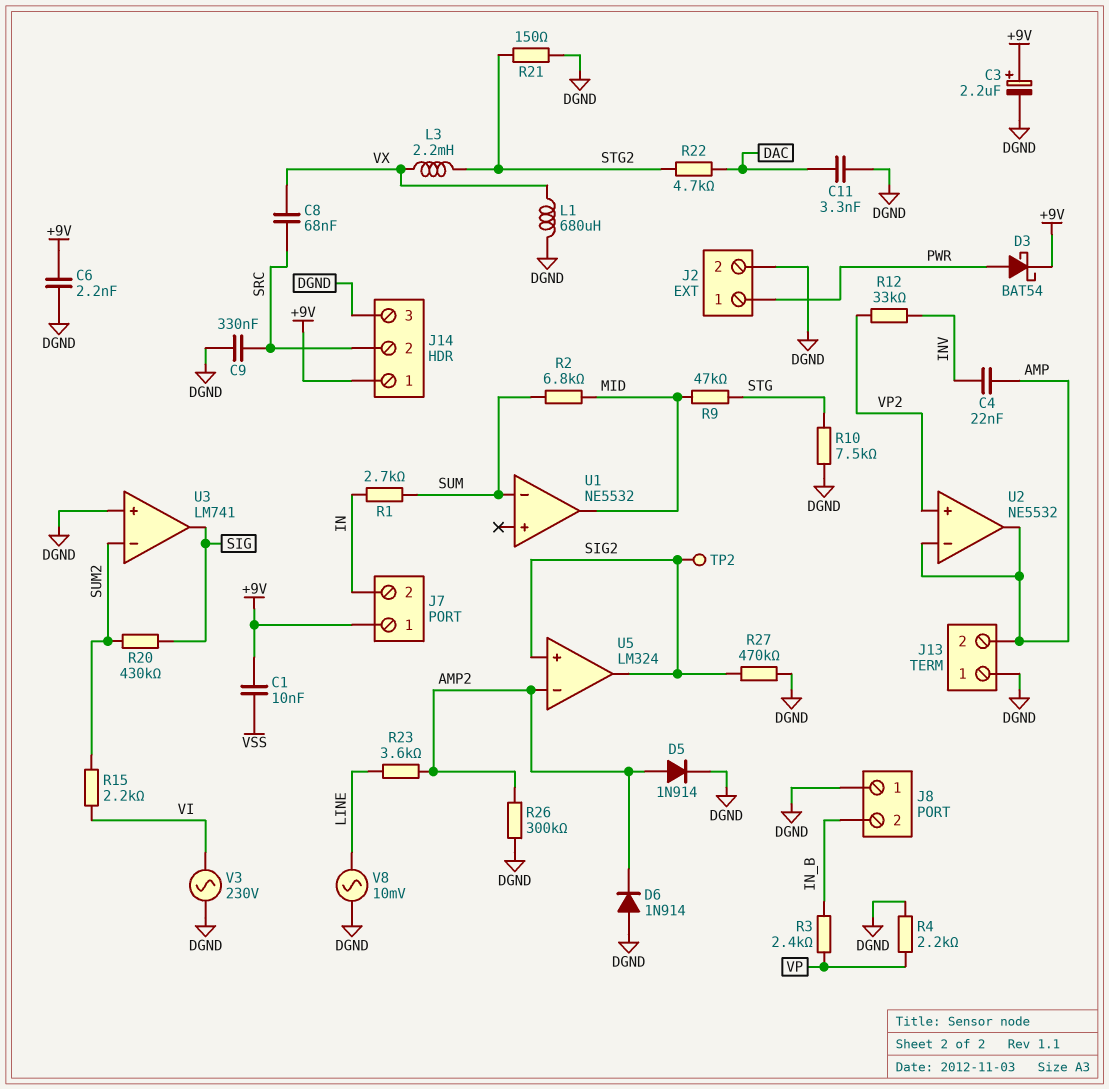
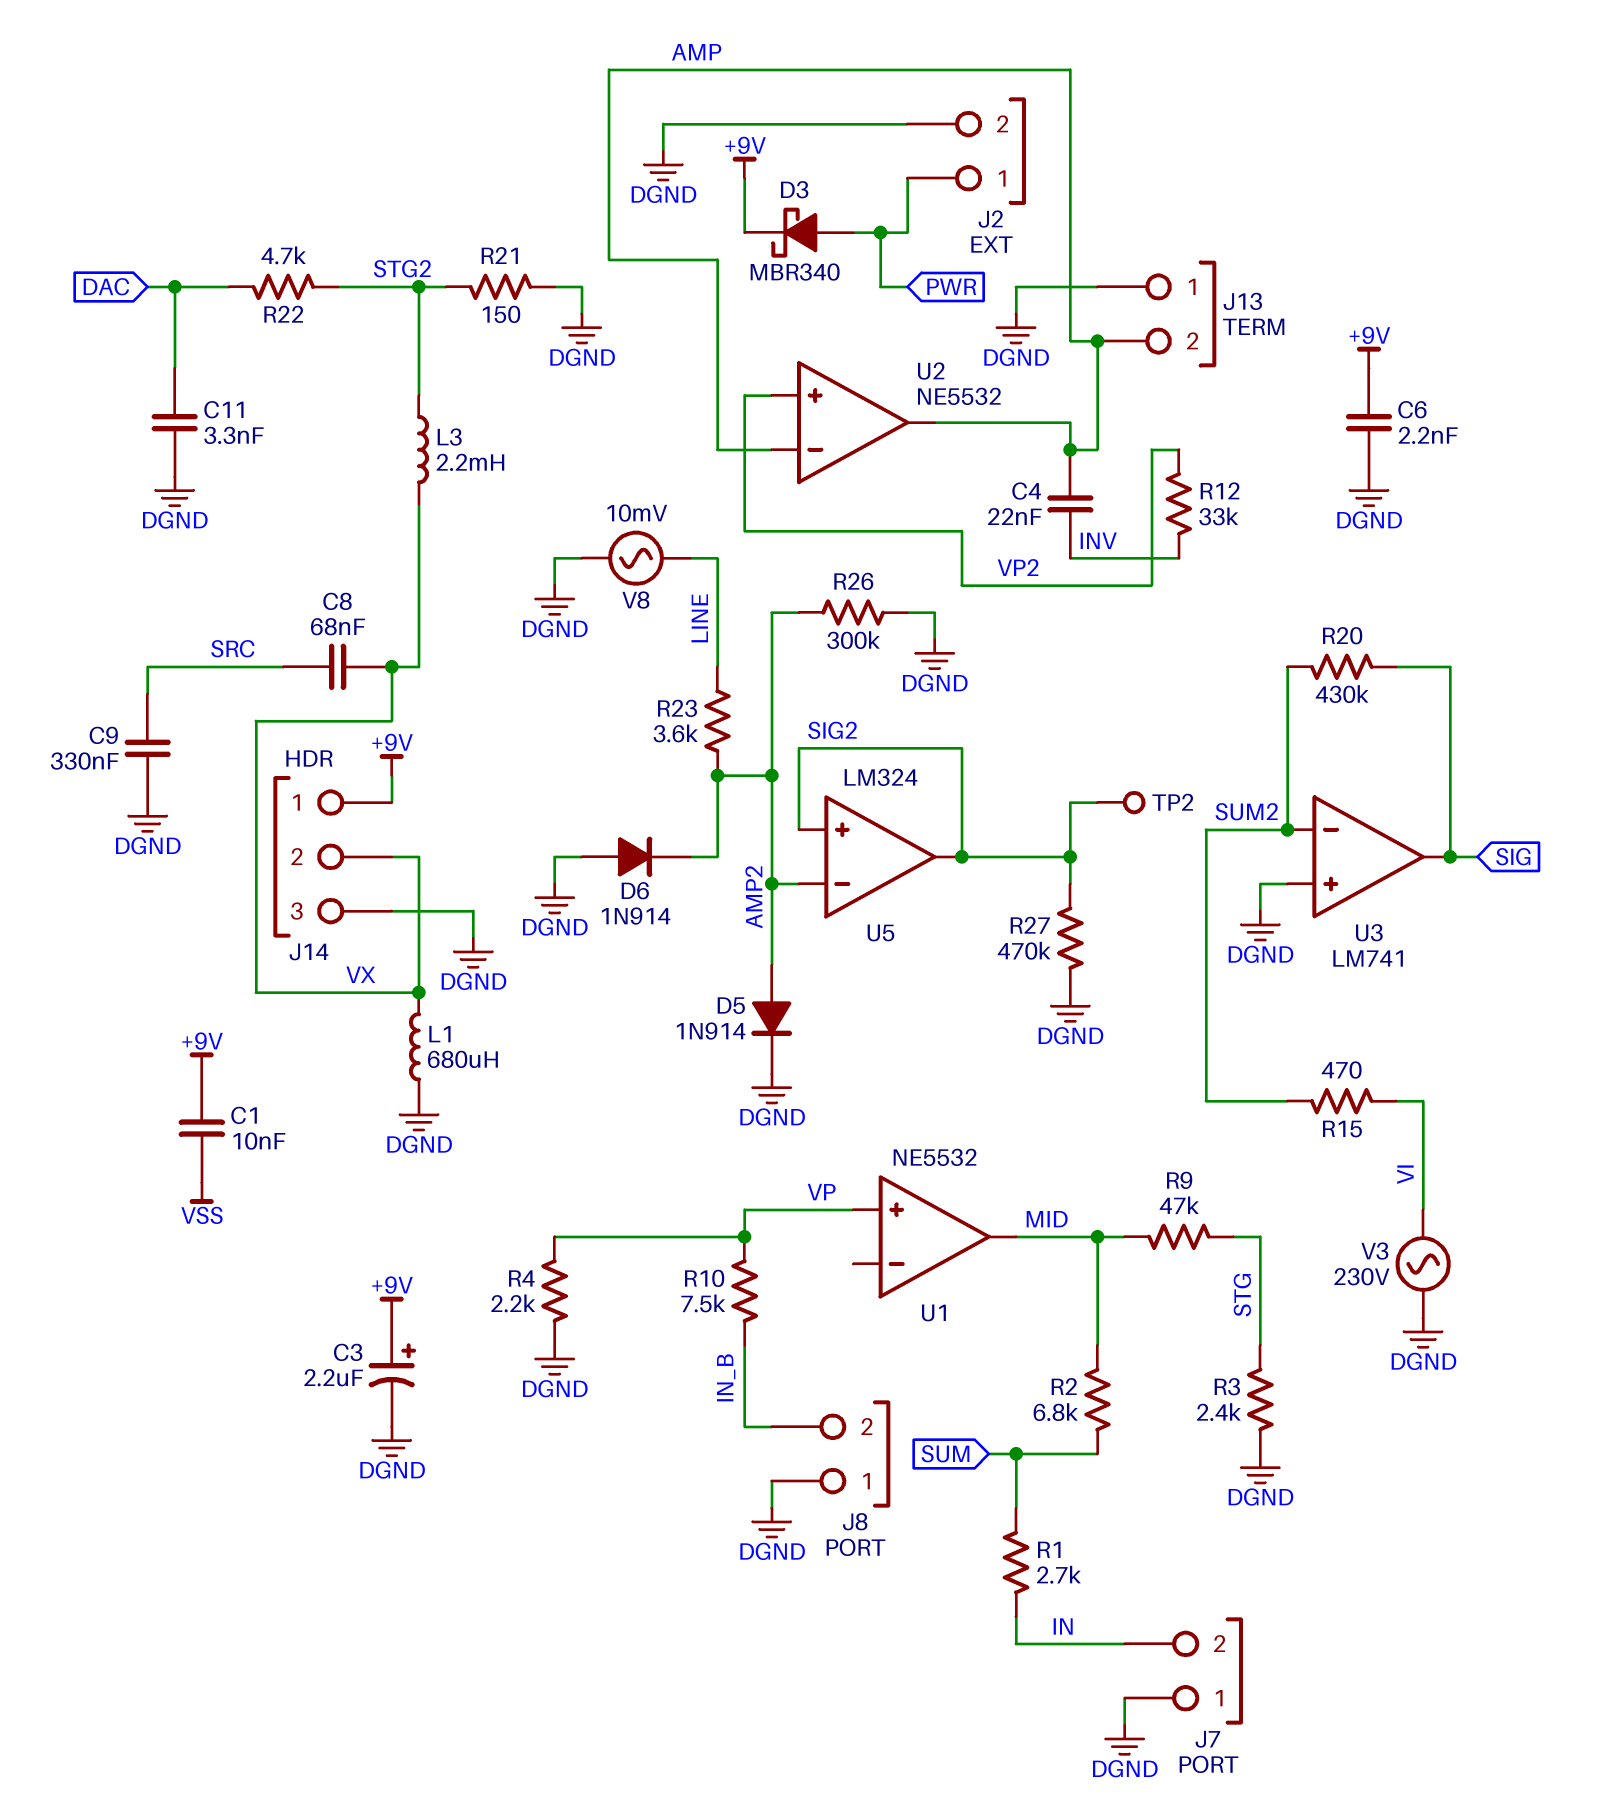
D3: schottky BAT54 (A PWR, K +9V) -> schottky MBR340 (A PWR, K +9V)
J7 pin 1: +9V -> DGND
J14 pin 2: SRC -> VX
R3: 2.4k (IN_B, VP) -> 2.4k (DGND, STG)
R10: 7.5k (DGND, STG) -> 7.5k (IN_B, VP)
R15: 2.2k (SUM2, VI) -> 470 (SUM2, VI)
U1 pin in+: none -> VP
U1 pin in-: SUM -> none

